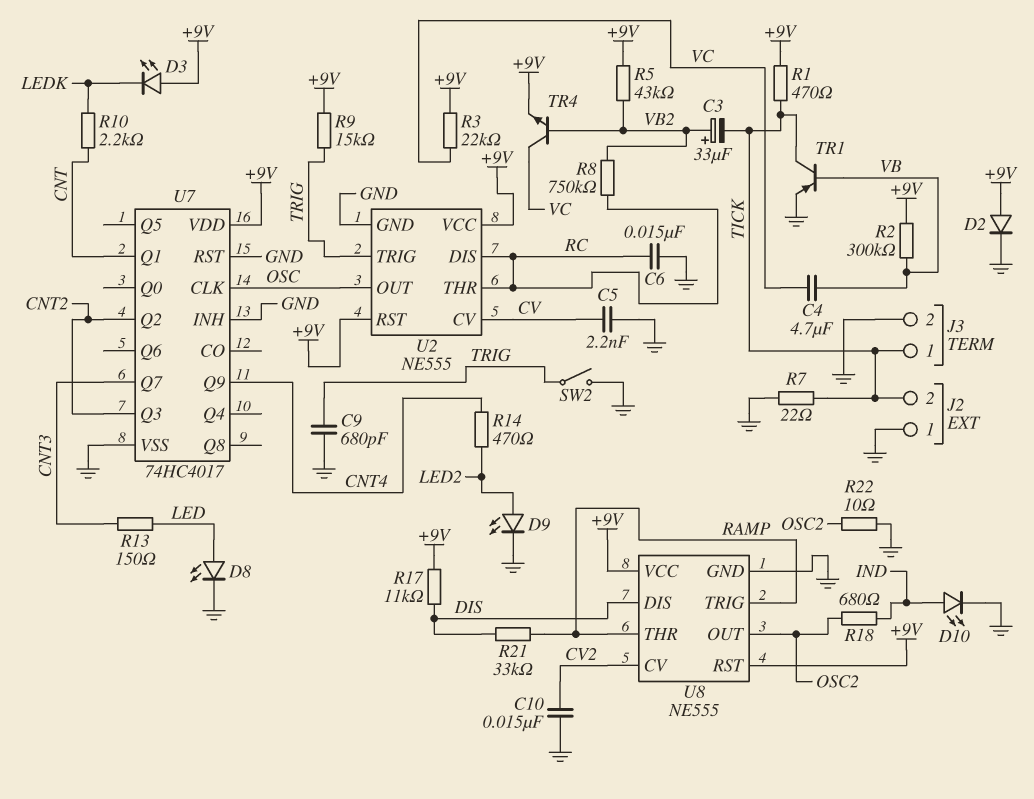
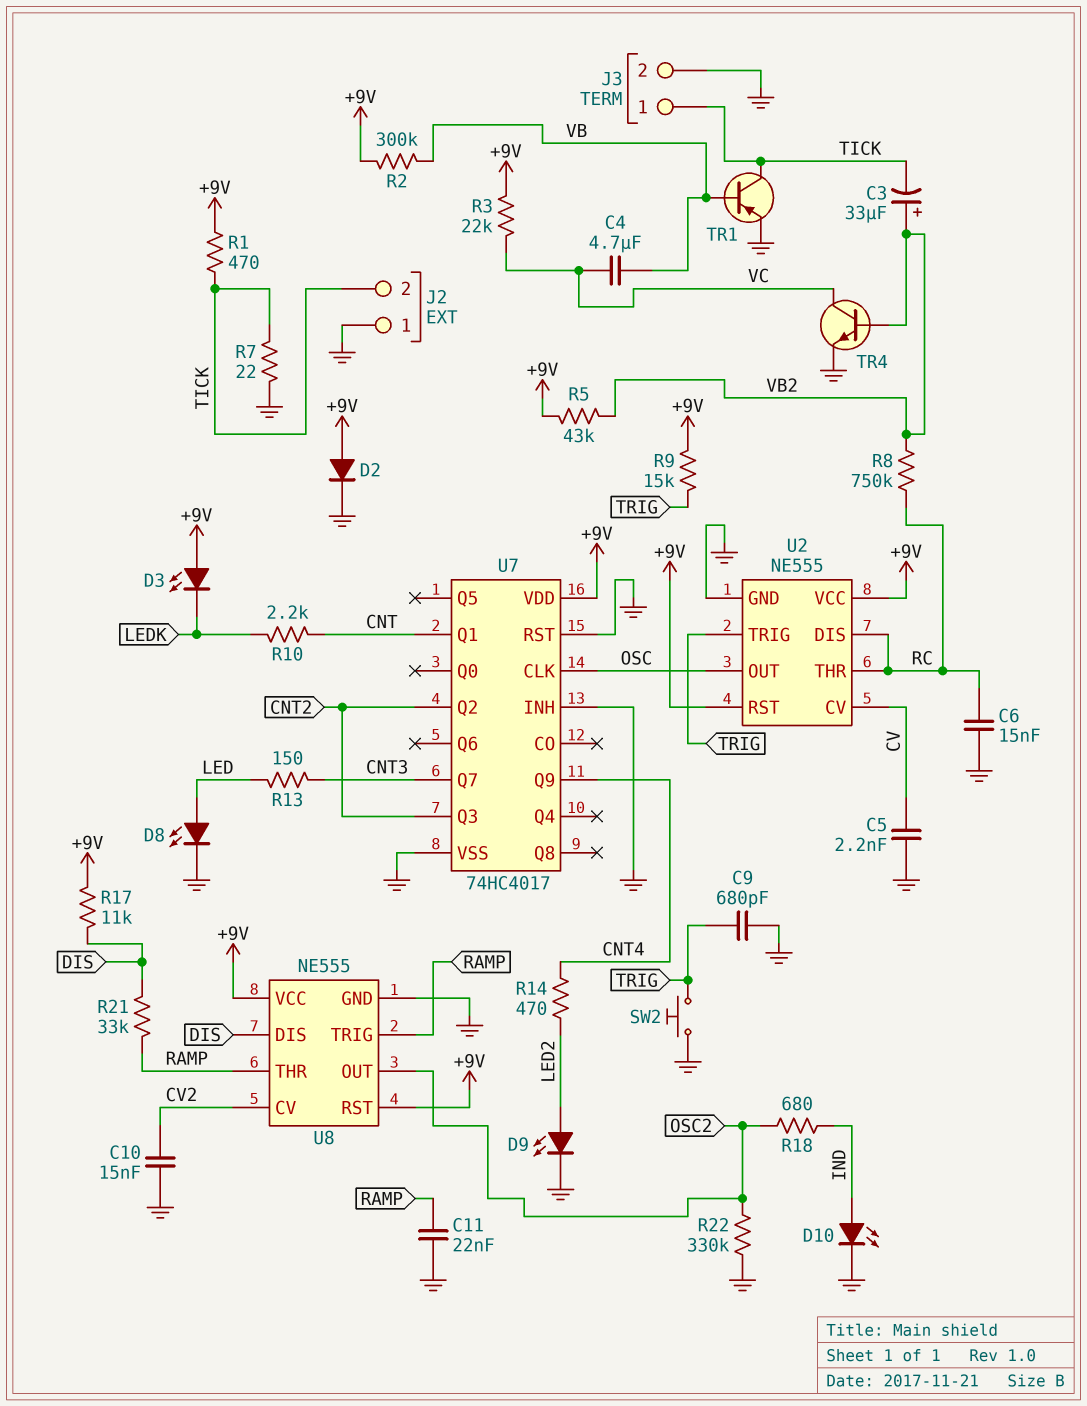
C11: none -> 22nF (GND, RAMP)
R22: 10 (GND, OSC2) -> 330k (GND, OSC2)
SW2: switch (GND, TRIG) -> button (GND, TRIG)
TR4: NPN (B VB2, C VC, E +9V) -> NPN (B VB2, C VC, E GND)

